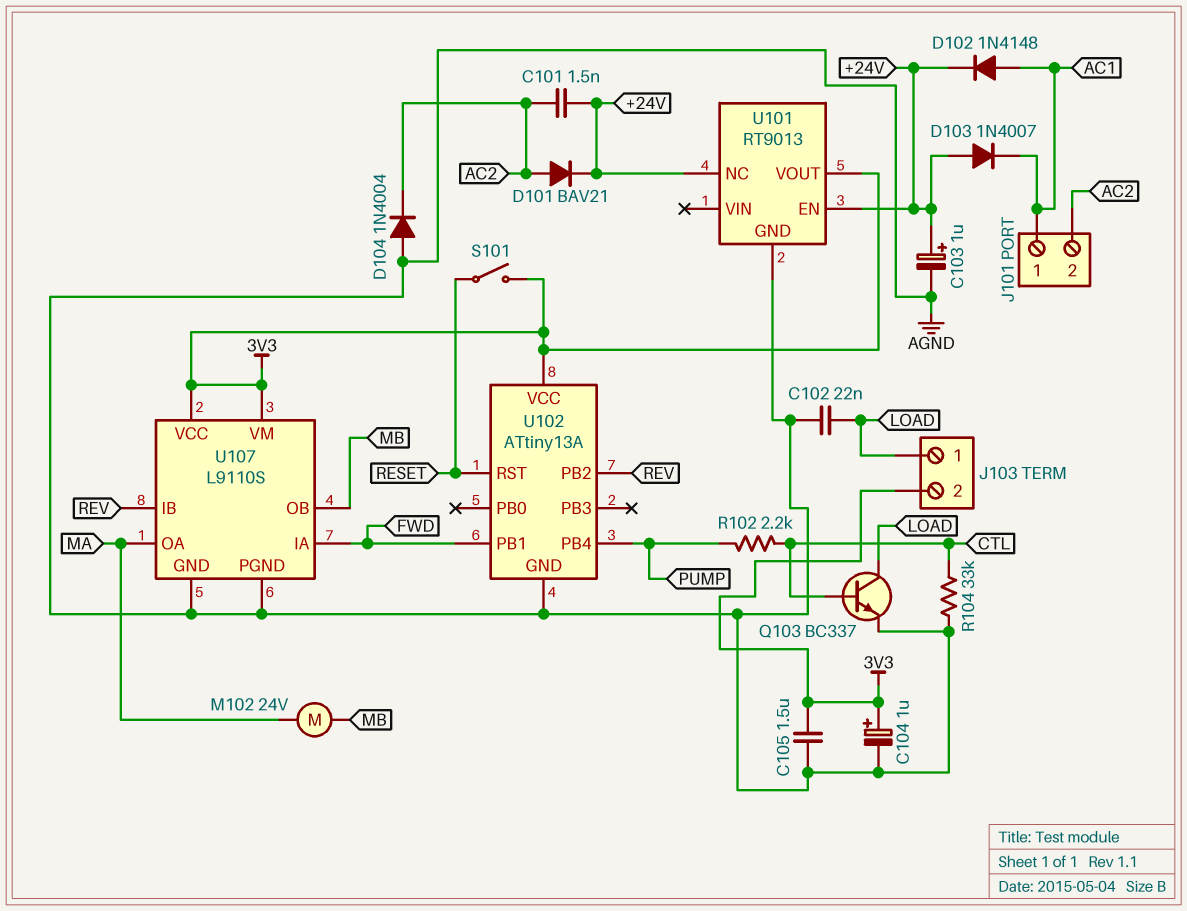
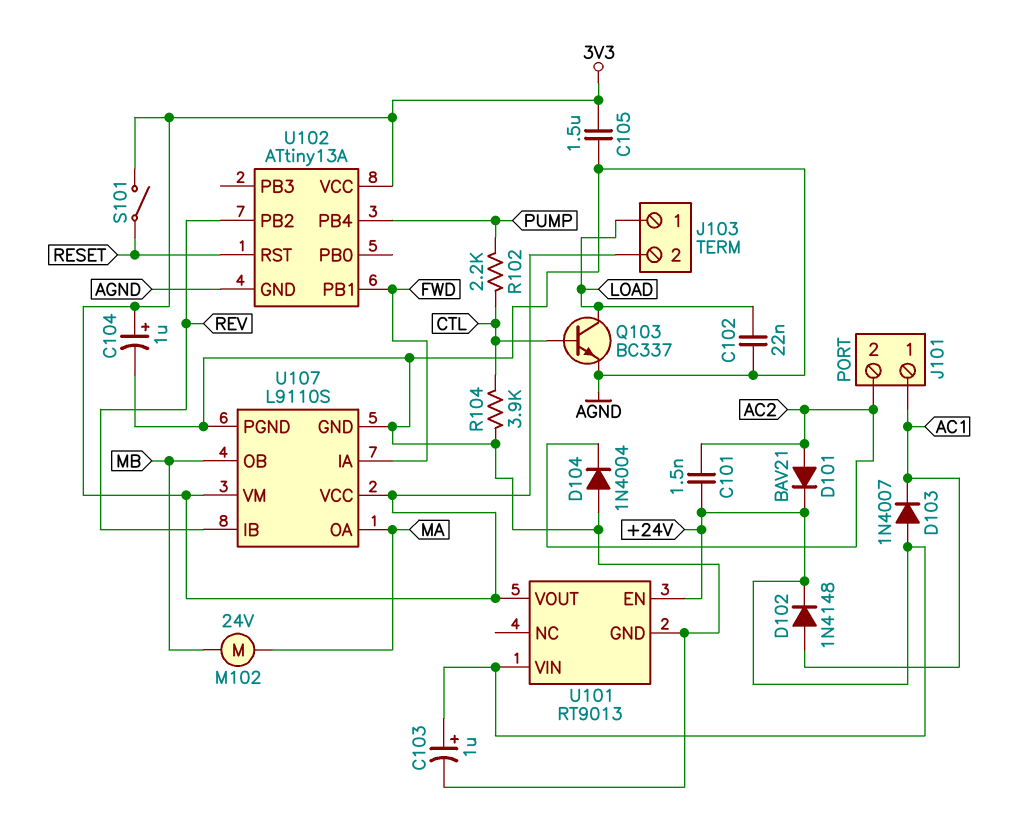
R104: 33k (AGND, CTL) -> 3.9k (AGND, CTL)
U101 pin NC: +24V -> none
U101 pin VIN: none -> +24V

